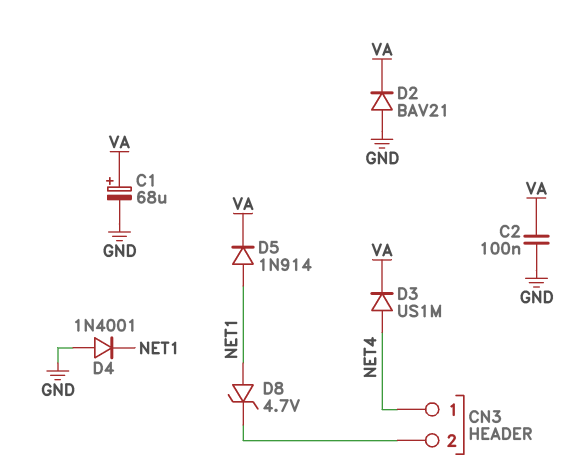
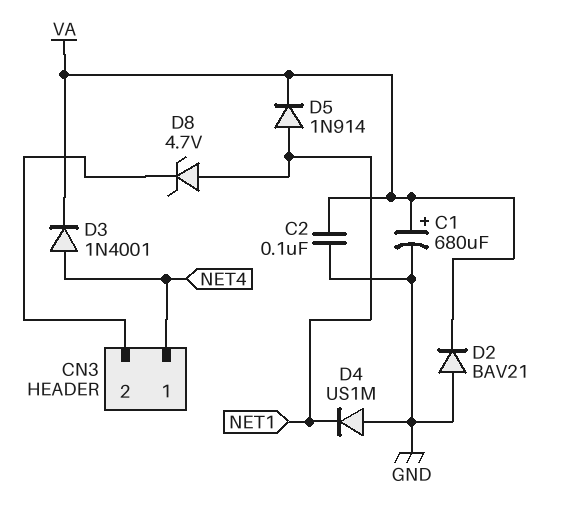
C1: 68uF (plus VA, minus GND) -> 680uF (plus VA, minus GND)
D3: diode US1M (A NET4, K VA) -> diode 1N4001 (A NET4, K VA)
D4: diode 1N4001 (A GND, K NET1) -> diode US1M (A GND, K NET1)

